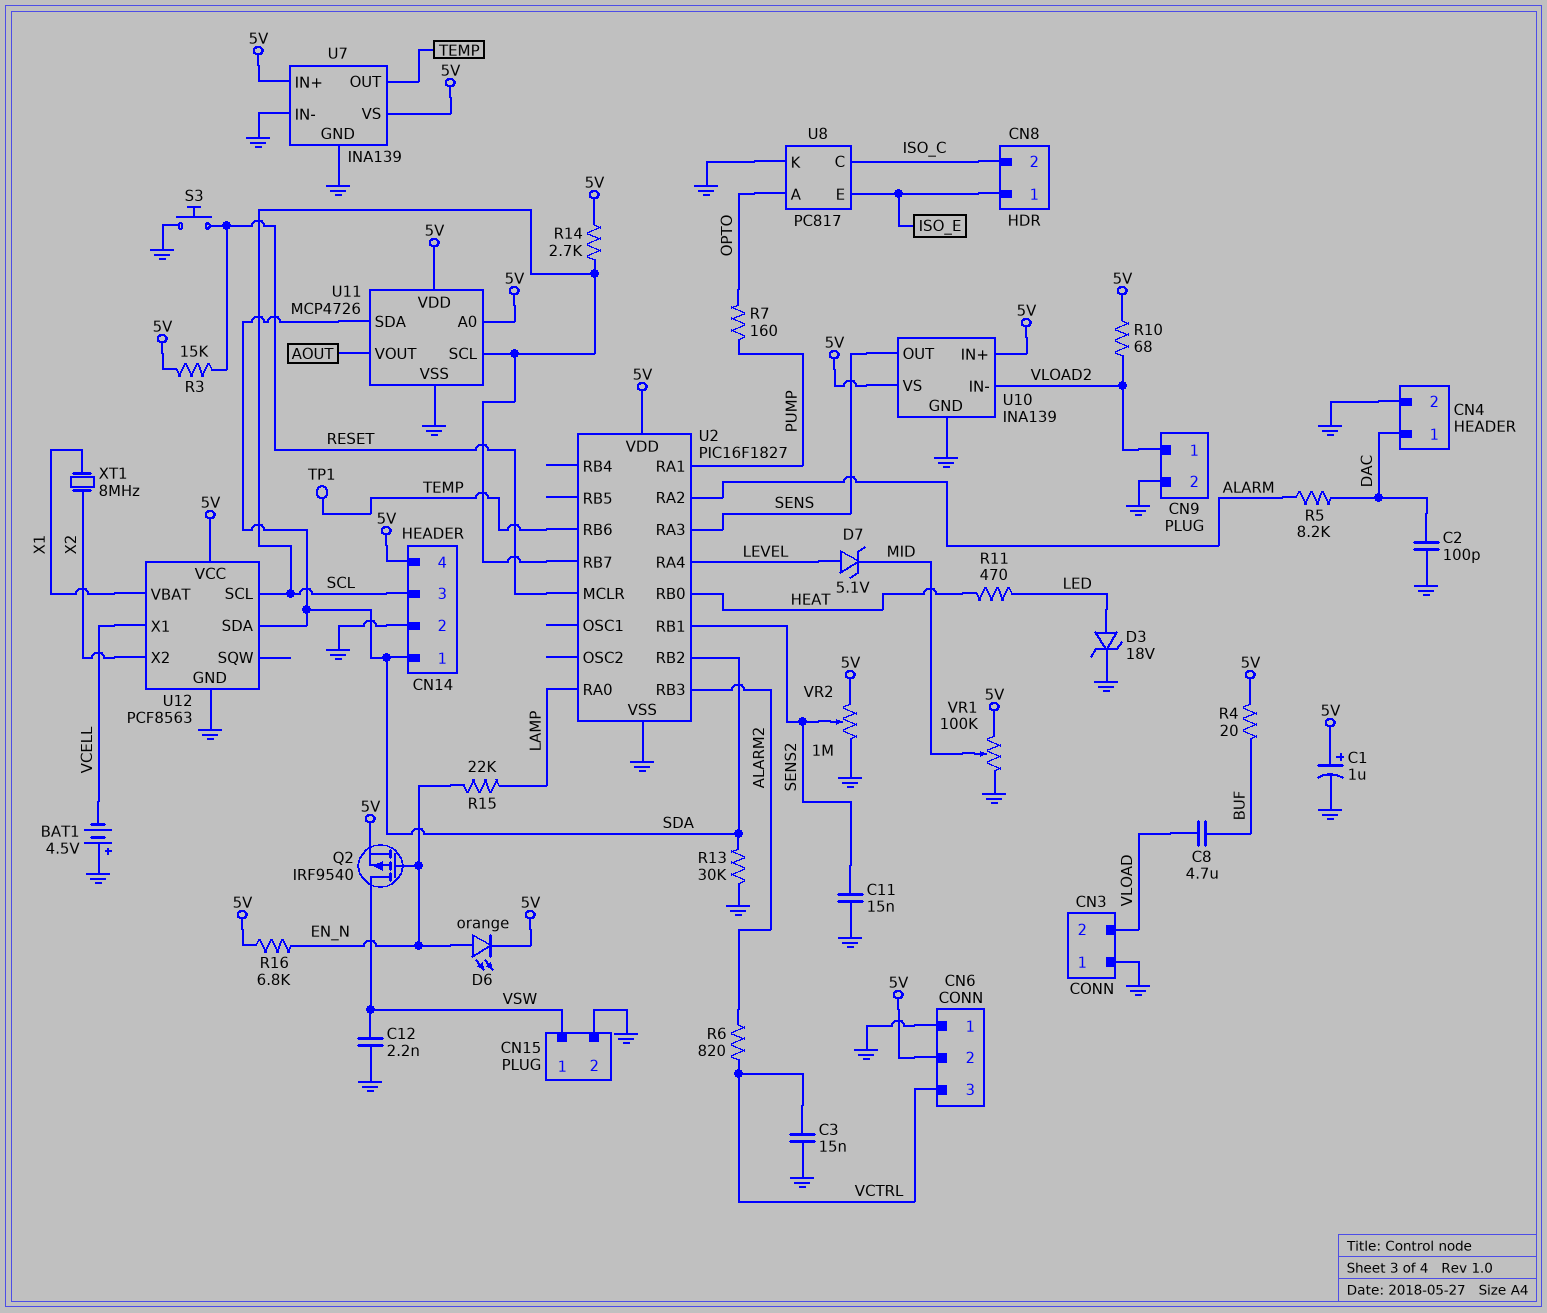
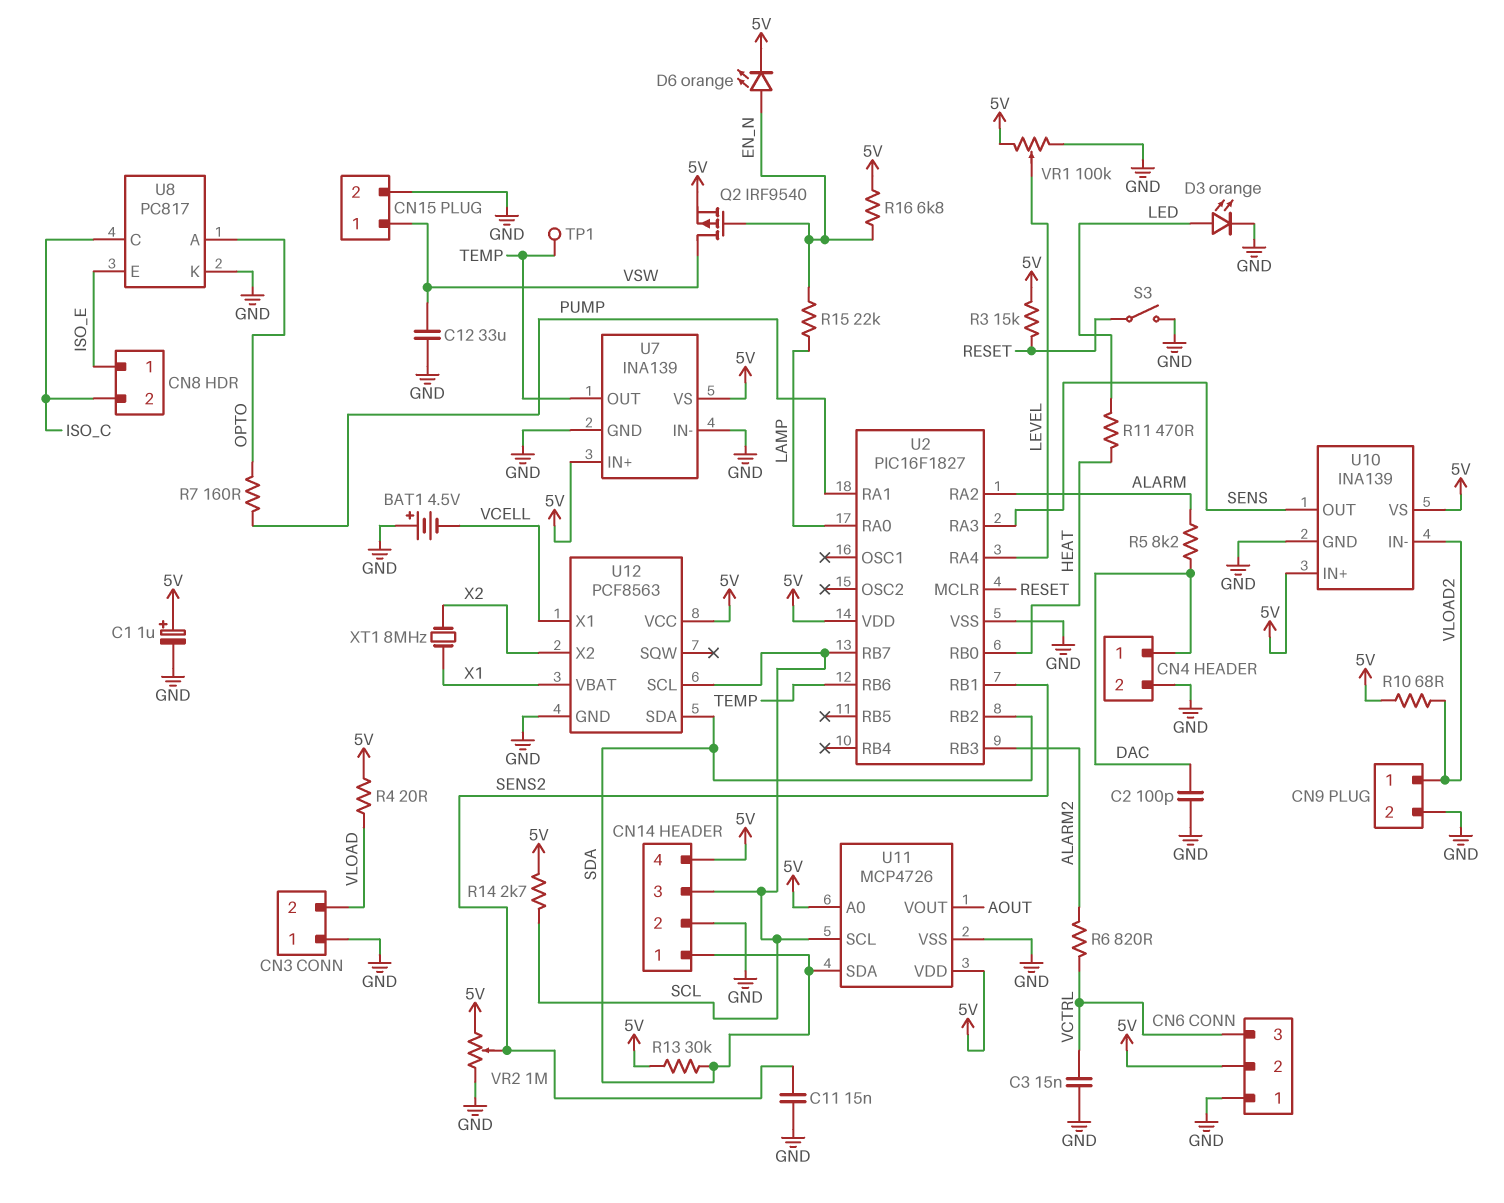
C8: 4.7uF (BUF, VLOAD) -> none
C12: 2.2nF (GND, VSW) -> 33uF (GND, VSW)
D3: zener 18V (A LED, K GND) -> LED orange (A LED, K GND)
D7: zener 5.1V (A LEVEL, K MID) -> none
R4: 20 (5V, BUF) -> 20 (5V, VLOAD)
R13: 30k (GND, SDA) -> 30k (5V, SDA)
S3: button (GND, RESET) -> switch (GND, RESET)
VR1: 100k (5V, GND, wiper MID) -> 100k (5V, GND, wiper LEVEL)

